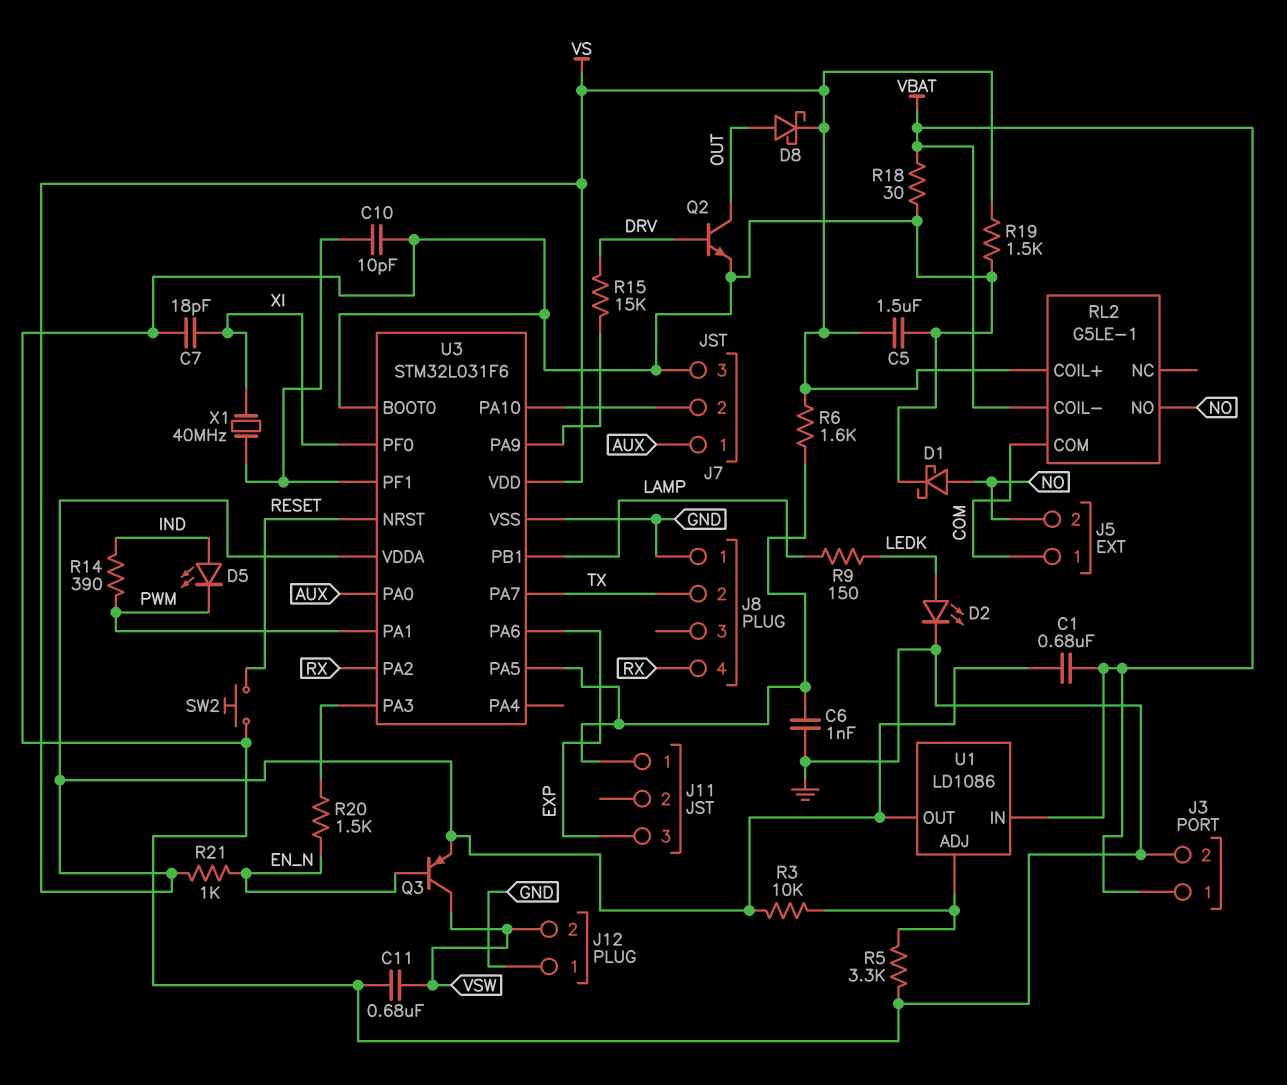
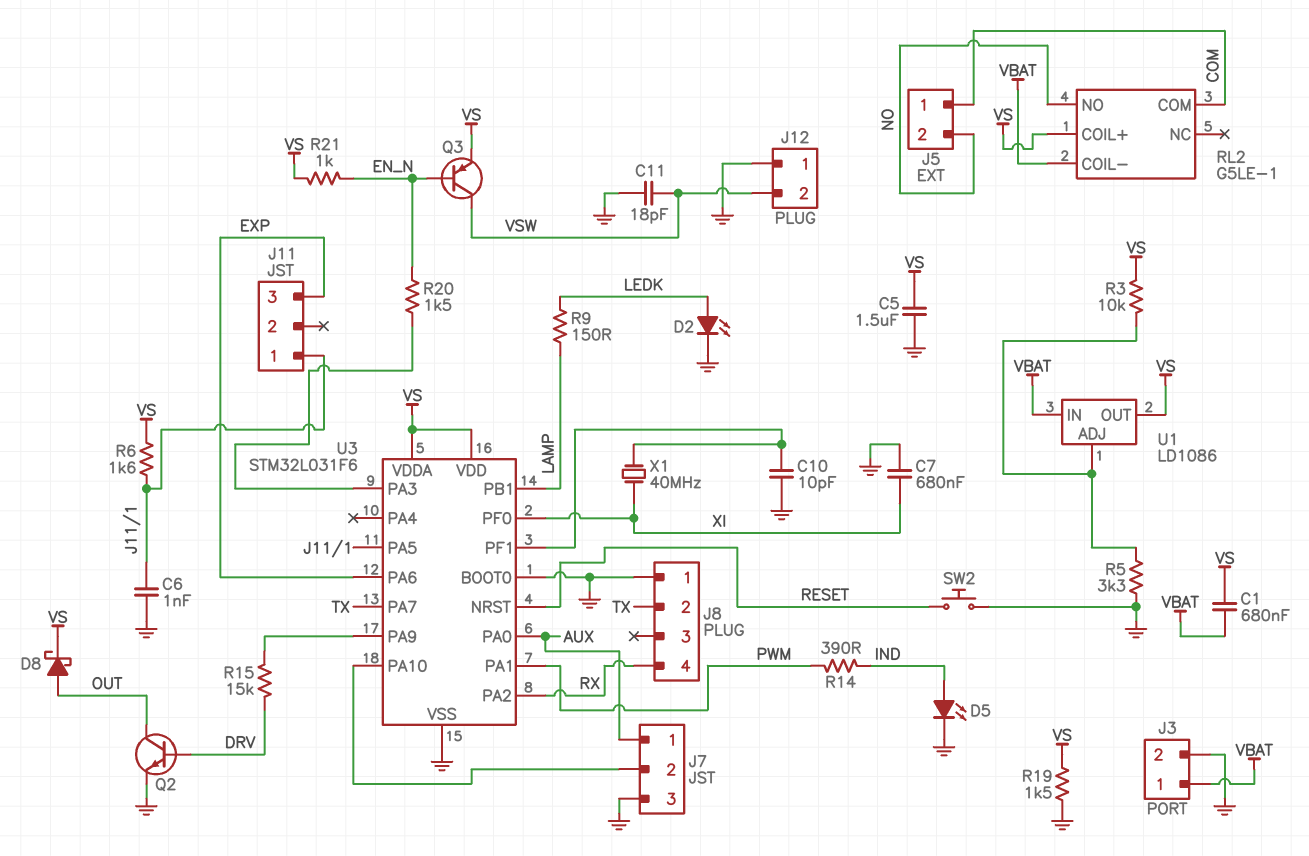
C7: 18pF (GND, XI) -> 680nF (GND, XI)
C11: 680nF (GND, VSW) -> 18pF (GND, VSW)
D1: schottky (A NO, K GND) -> none
D5: LED (A IND, K PWM) -> LED (A IND, K GND)
R18: 30 (GND, VBAT) -> none

